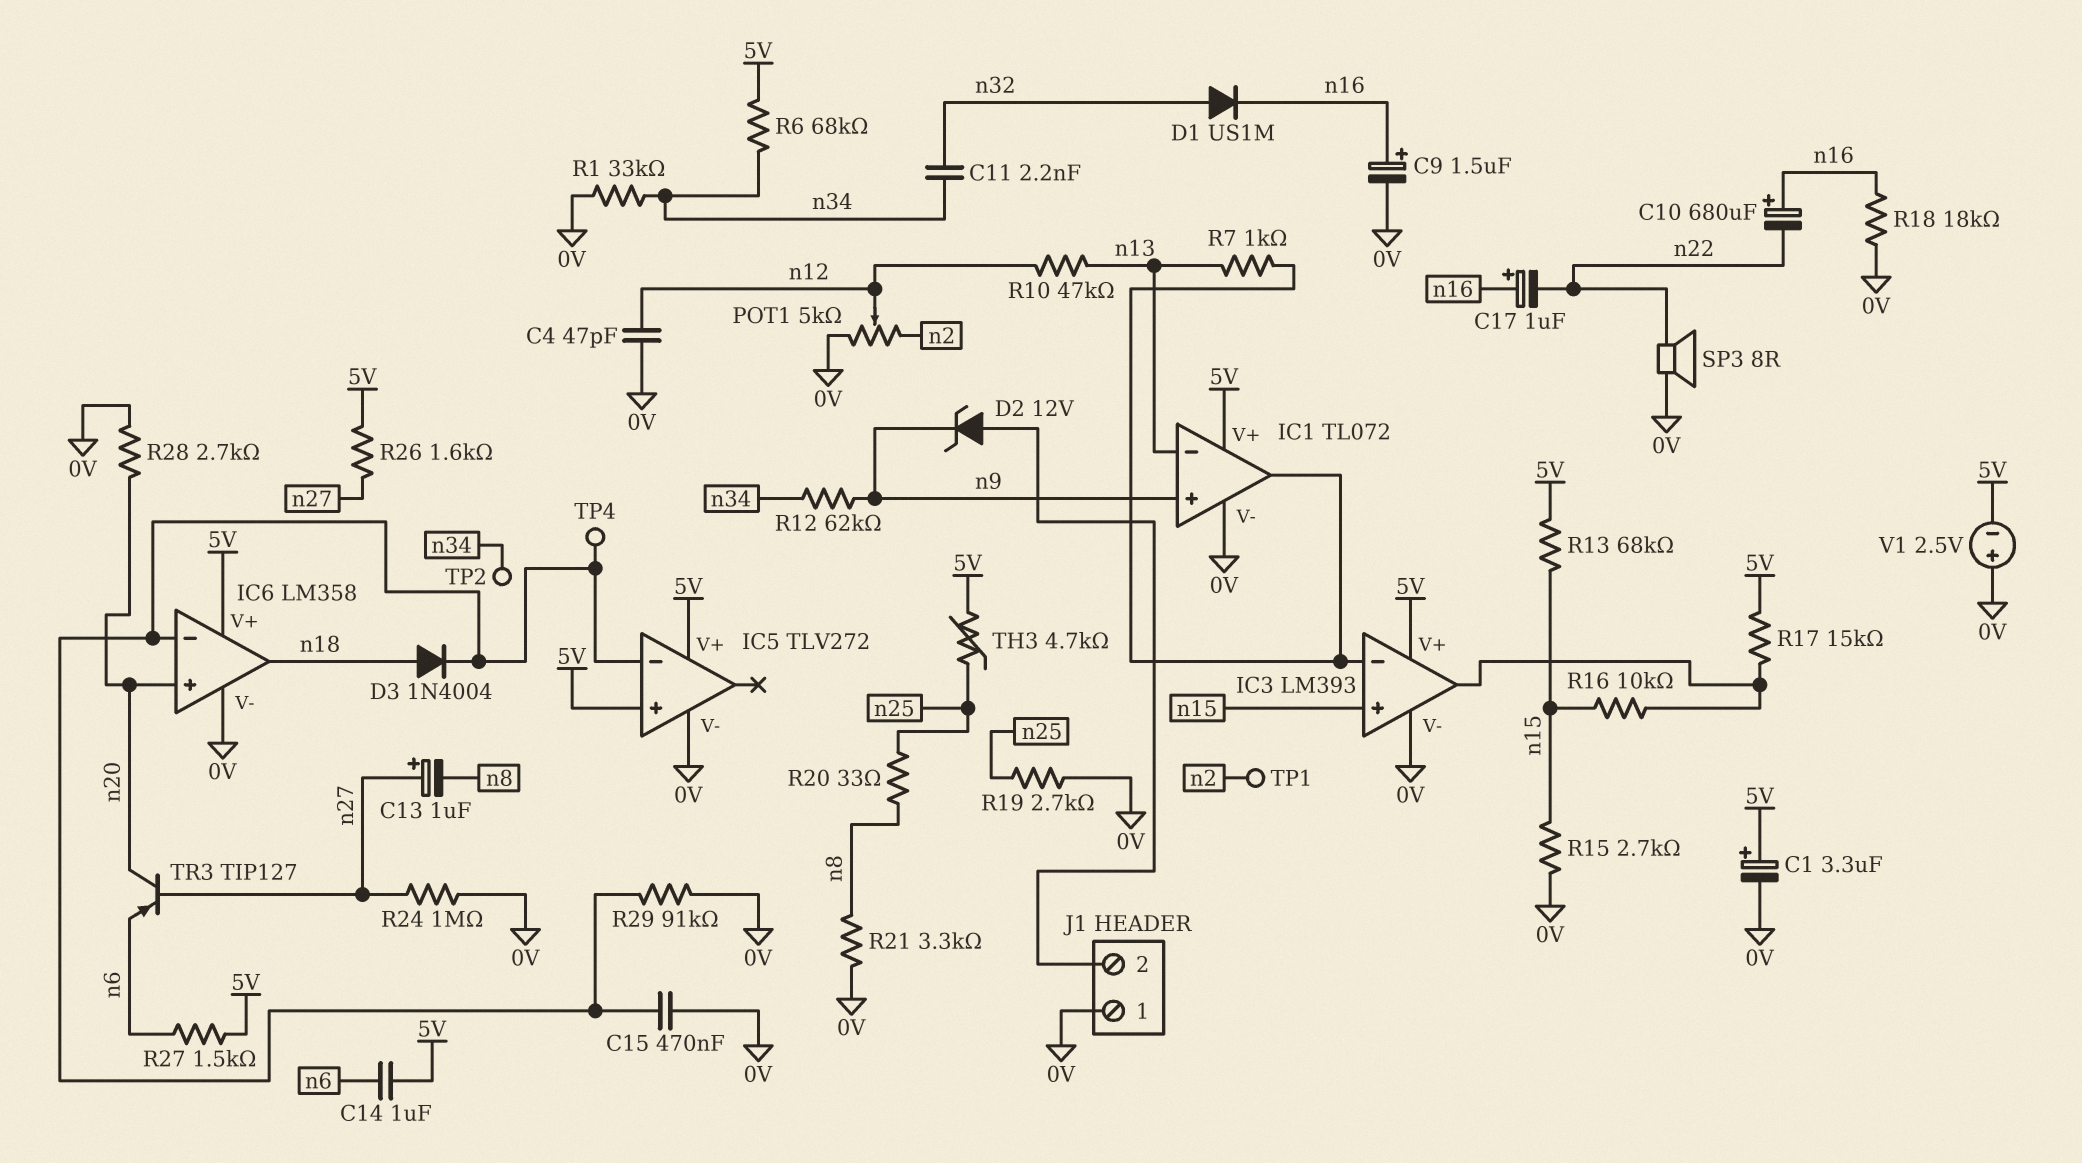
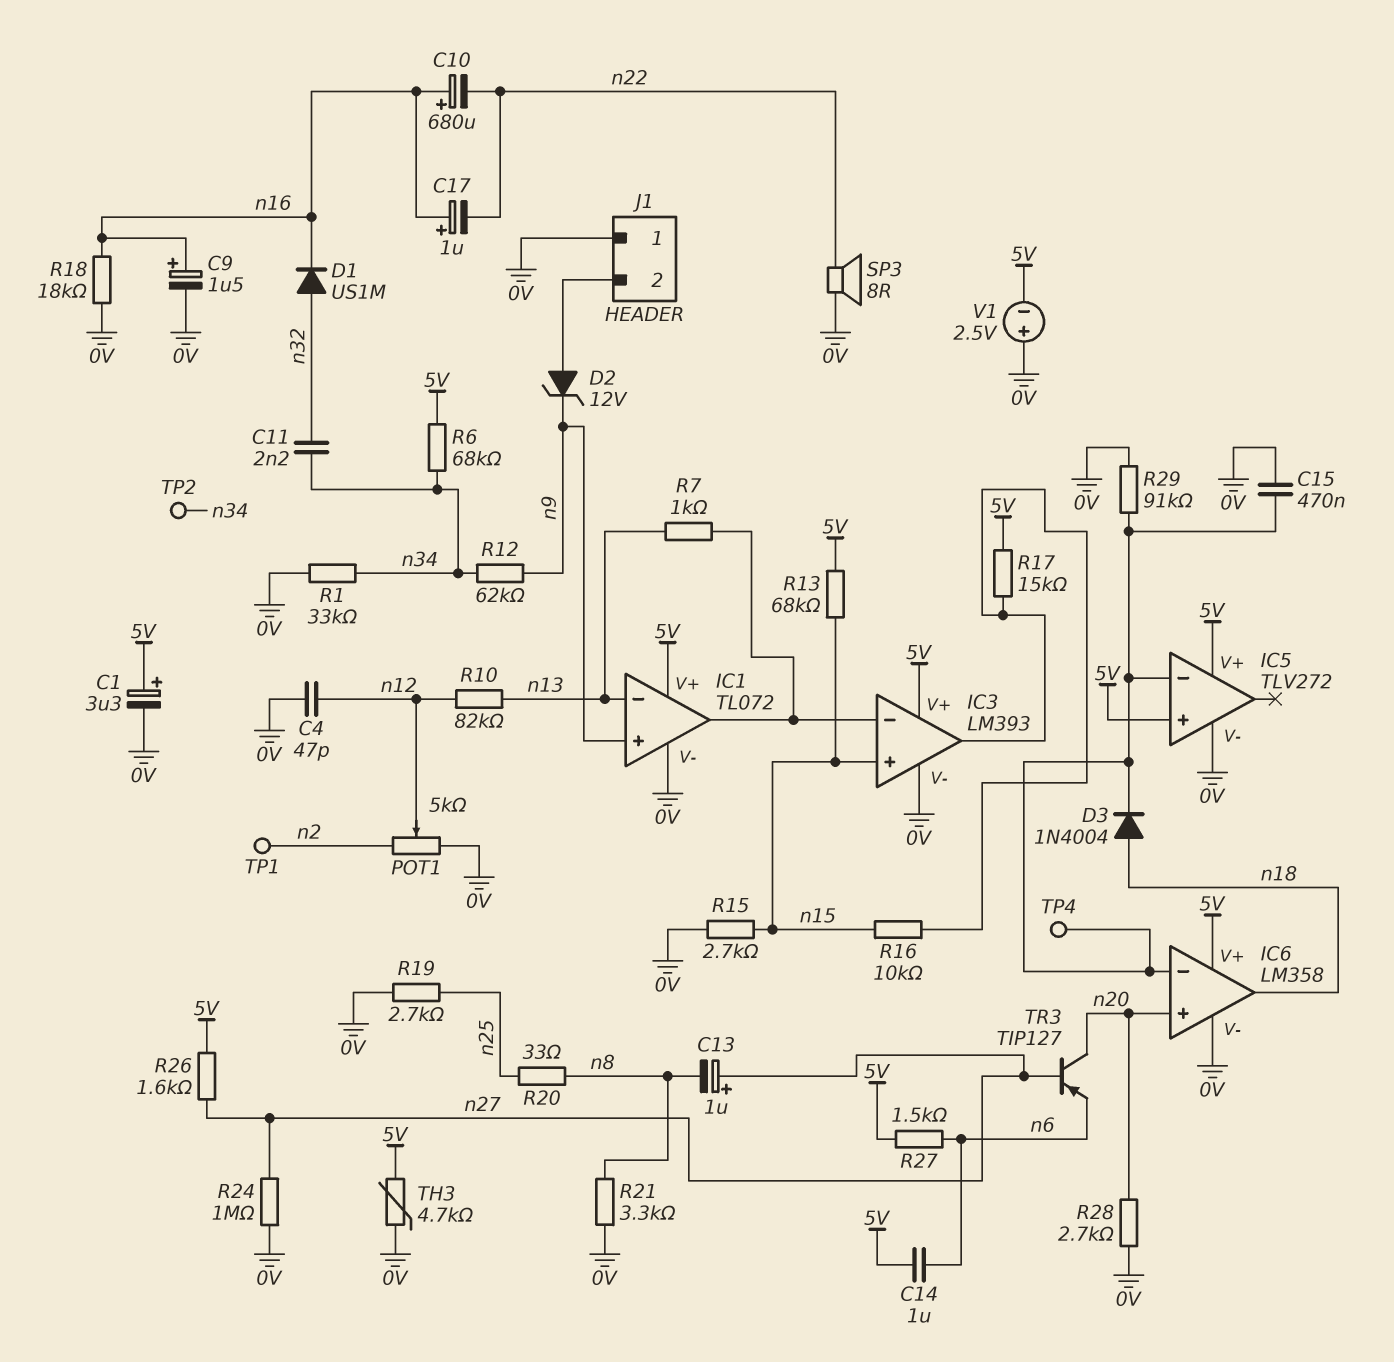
R10: 47k (n12, n13) -> 82k (n12, n13)
TH3: 4.7k (5V, n25) -> 4.7k (0V, 5V)

